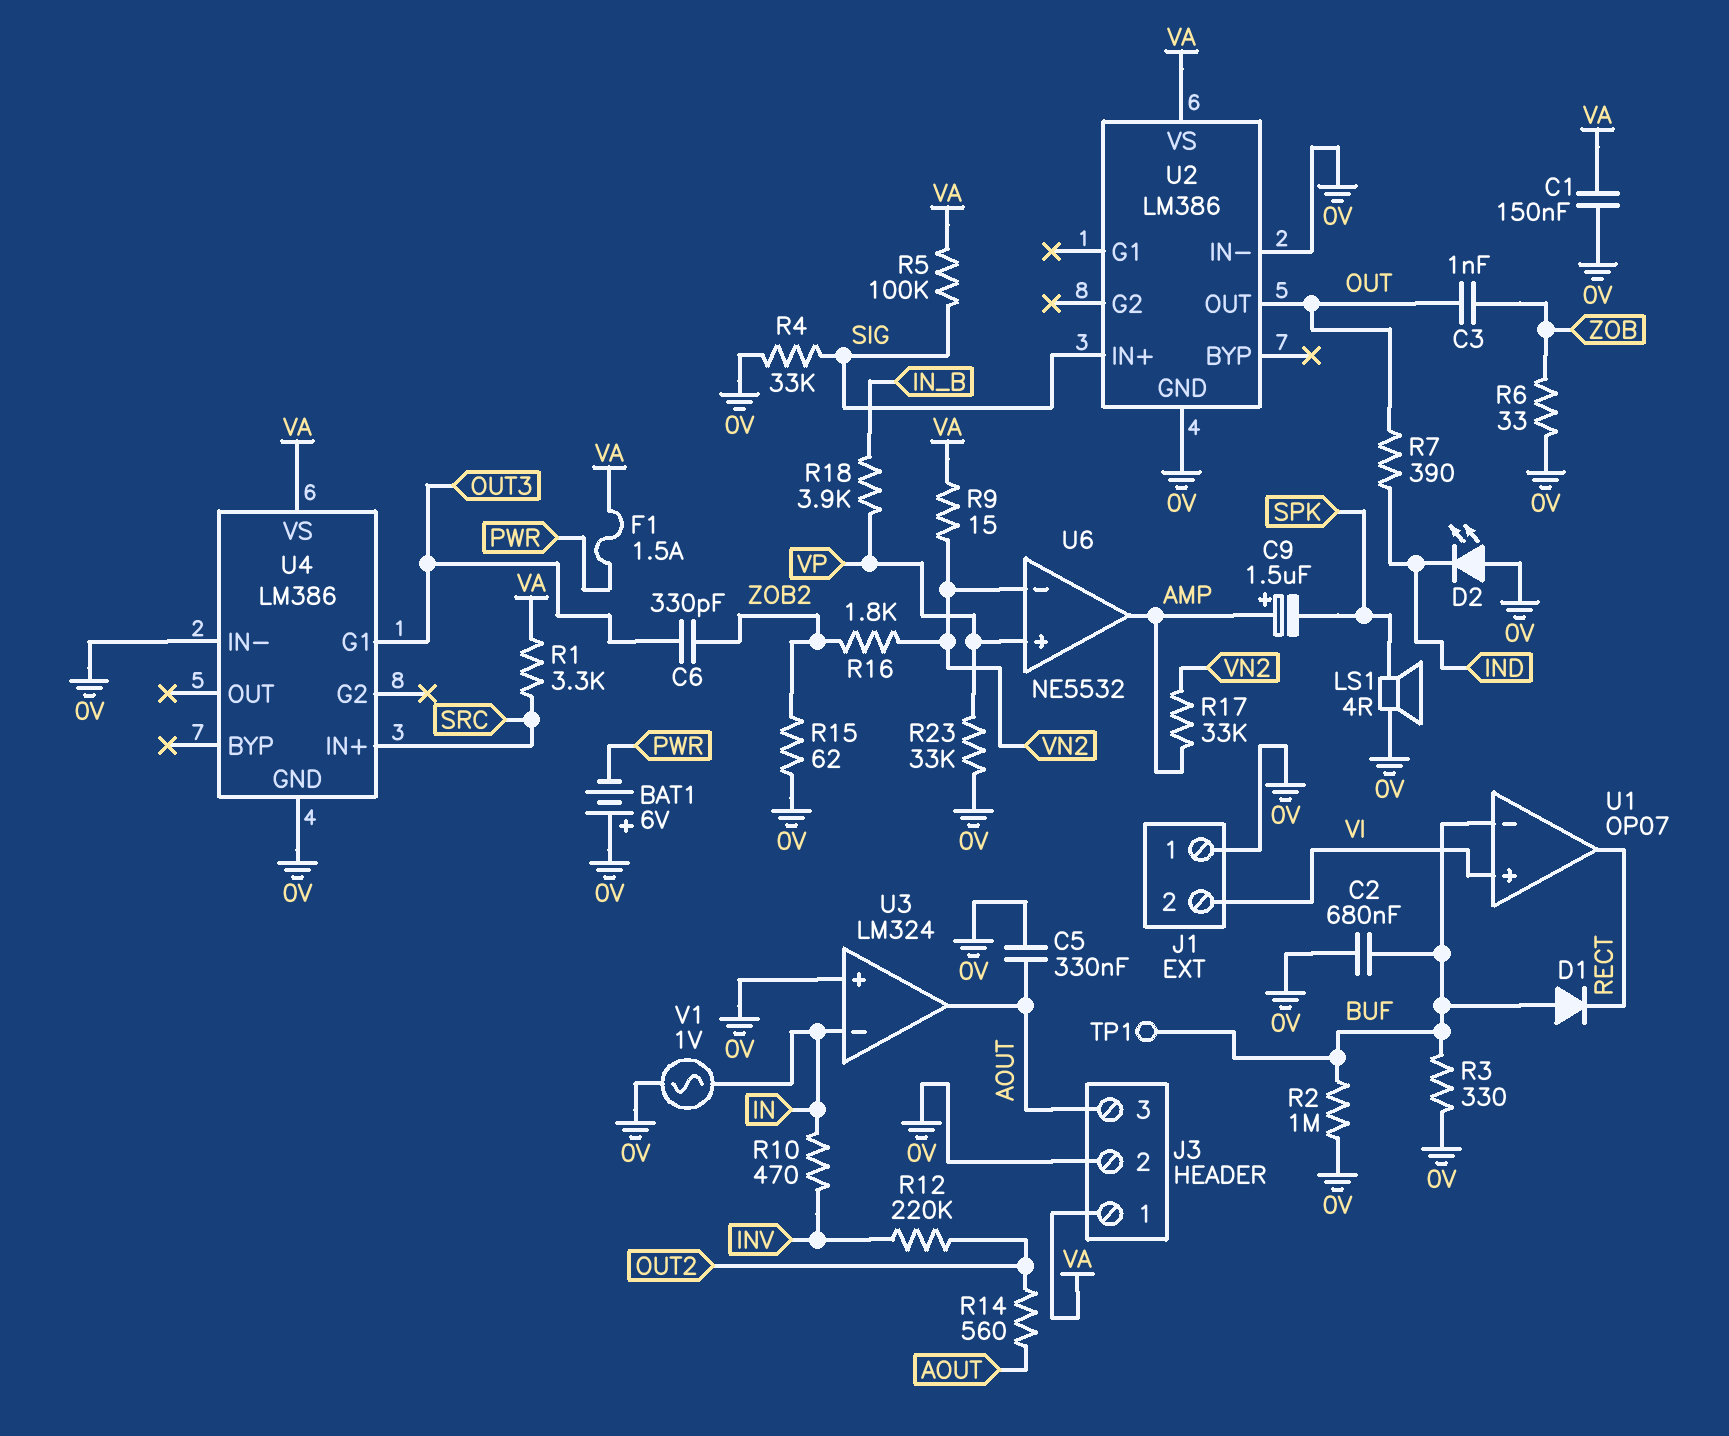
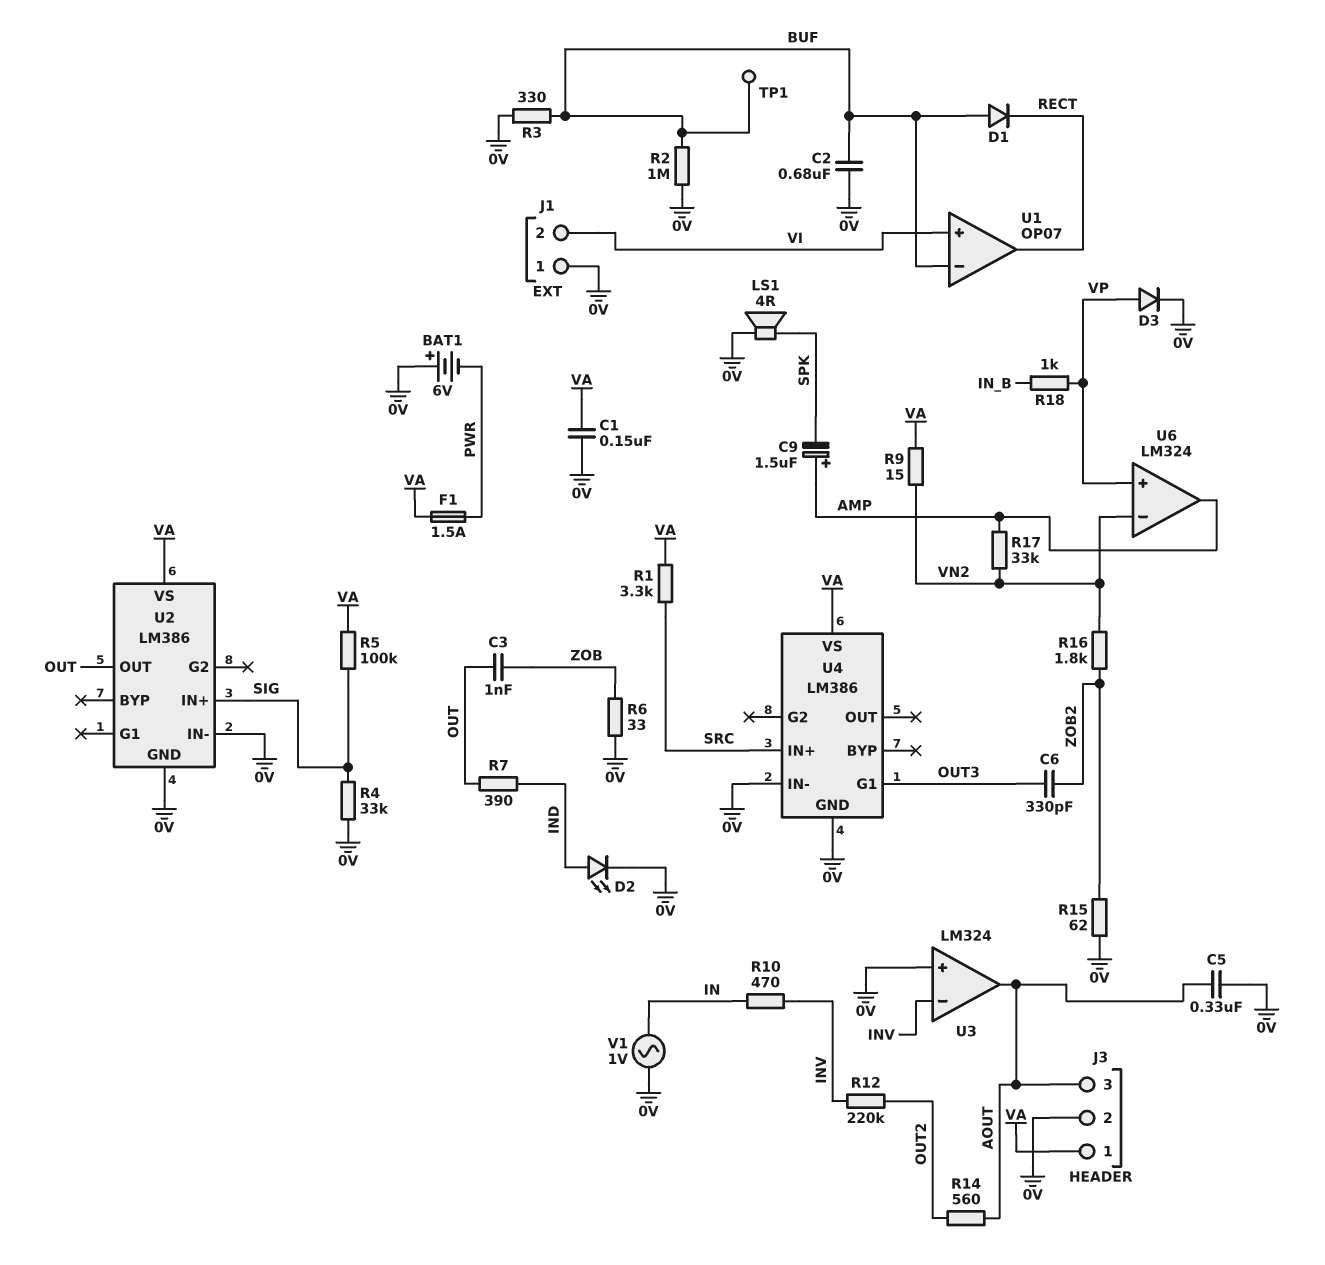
D2: LED (A 0V, K IND) -> LED (A IND, K 0V)
D3: none -> diode (A VP, K 0V)
R18: 3.9k (IN_B, VP) -> 1k (IN_B, VP)
R23: 33k (0V, VP) -> none
U3 pin in-: IN -> INV
U6: NE5532 -> LM324

